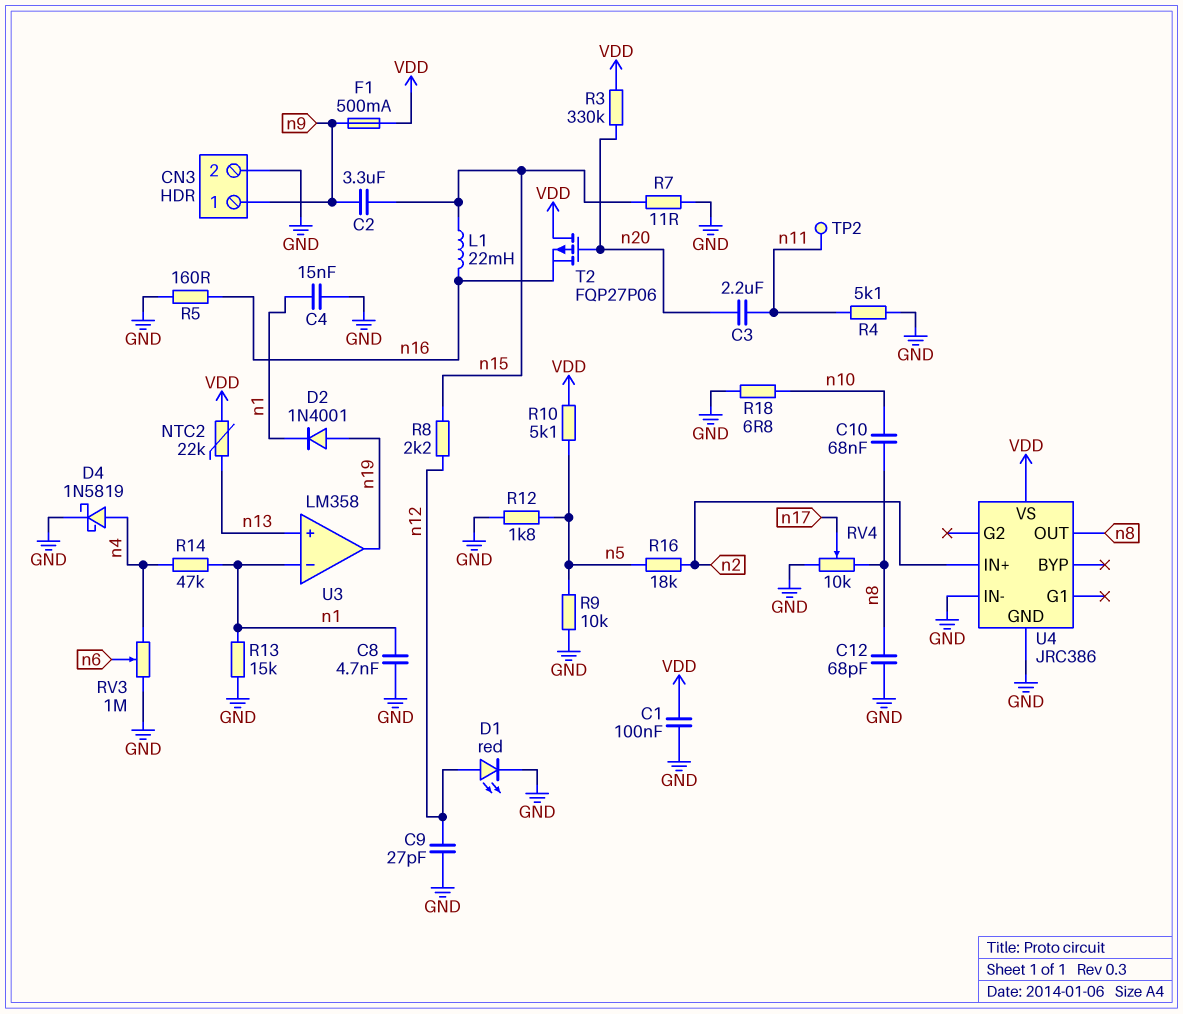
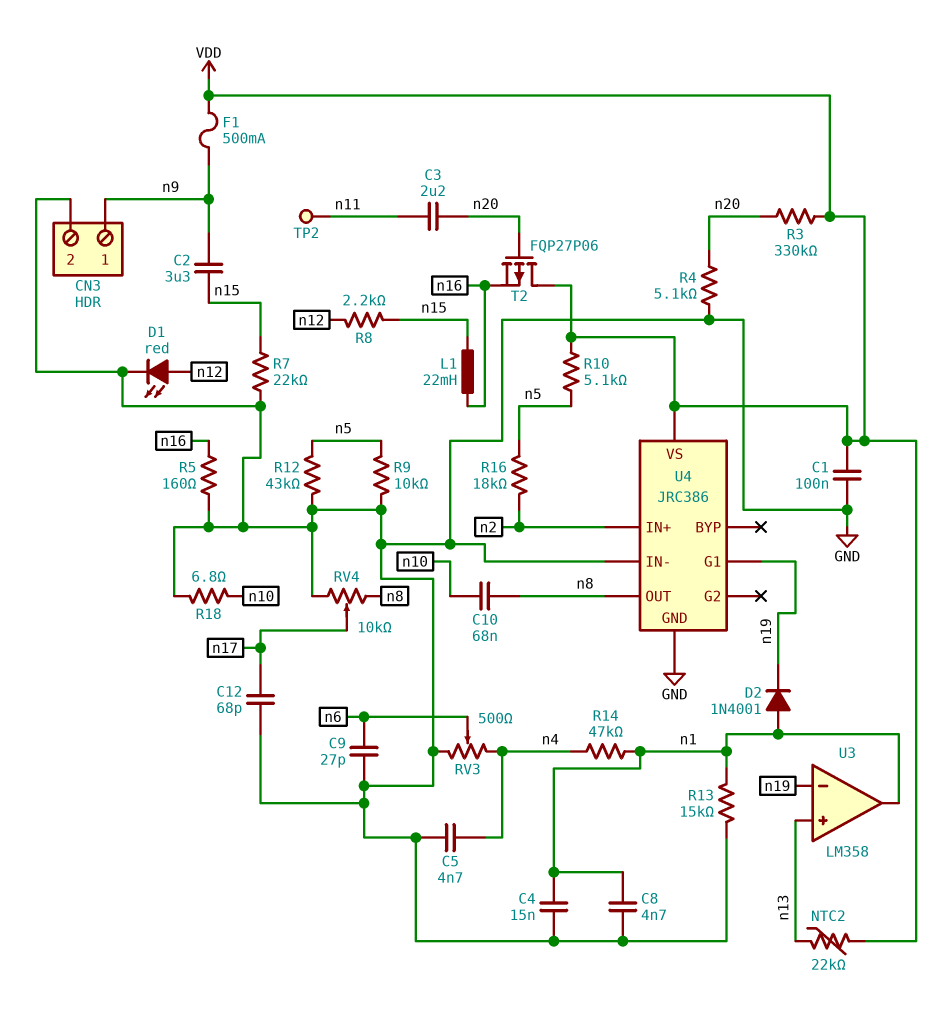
C5: none -> 4.7nF (GND, n4)
C9: 27pF (GND, n12) -> 27pF (GND, n6)
C12: 68pF (GND, n8) -> 68pF (GND, n17)
D2: diode 1N4001 (A n19, K n1) -> diode 1N4001 (A n1, K n19)
D4: schottky 1N5819 (A n4, K GND) -> none
R4: 5.1k (GND, n11) -> 5.1k (GND, n20)
R7: 11 (GND, n15) -> 22k (GND, n15)
R12: 1.8k (GND, n5) -> 43k (GND, n5)
RV3: 1M (GND, n4, wiper n6) -> 500 (GND, n4, wiper n6)
U3 pin in-: n1 -> n19
U3 pin out: n19 -> n1
U4 pin G1: none -> n19

